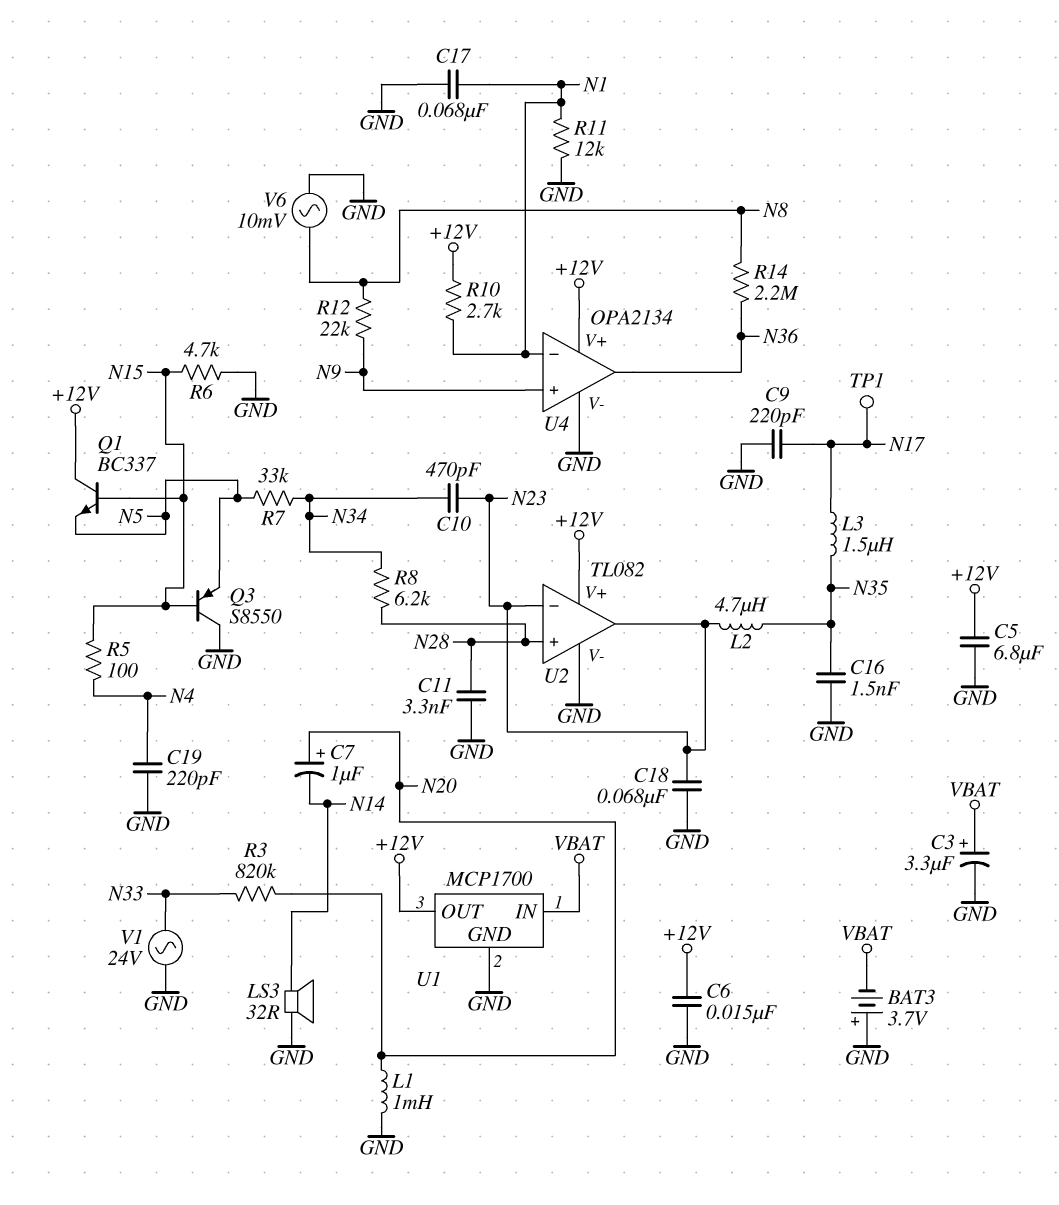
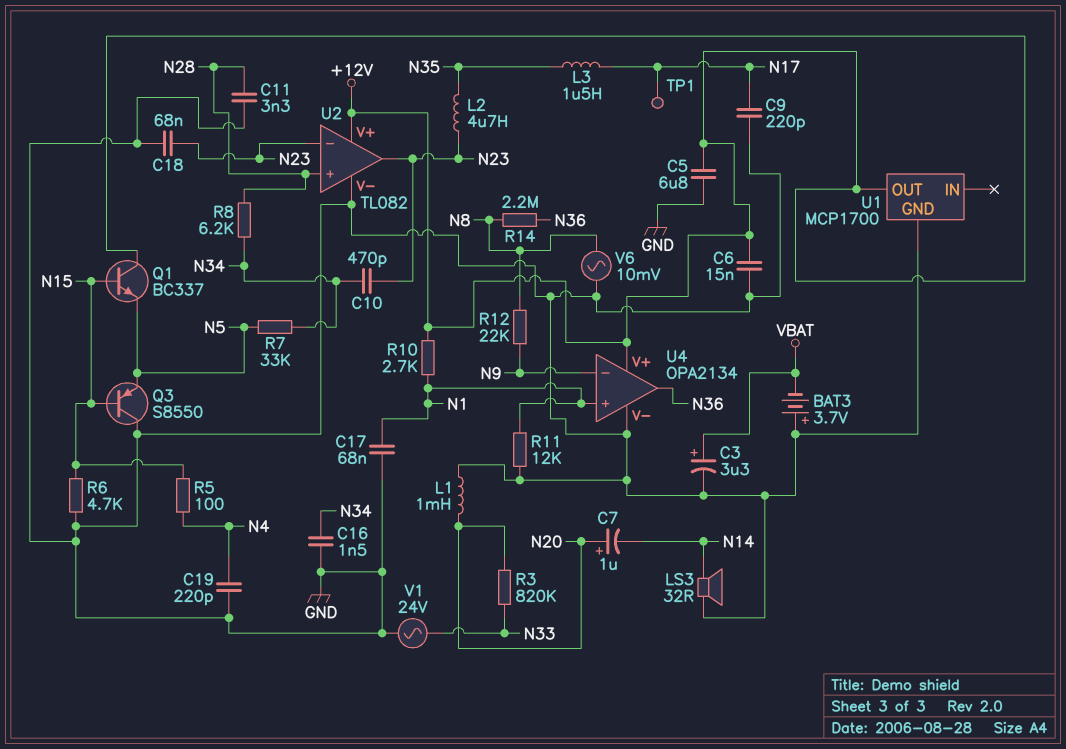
C16: 1.5nF (GND, N35) -> 1.5nF (GND, N34)
U1 pin IN: VBAT -> none
U4 pin in+: N9 -> N1
U4 pin in-: N1 -> N9

